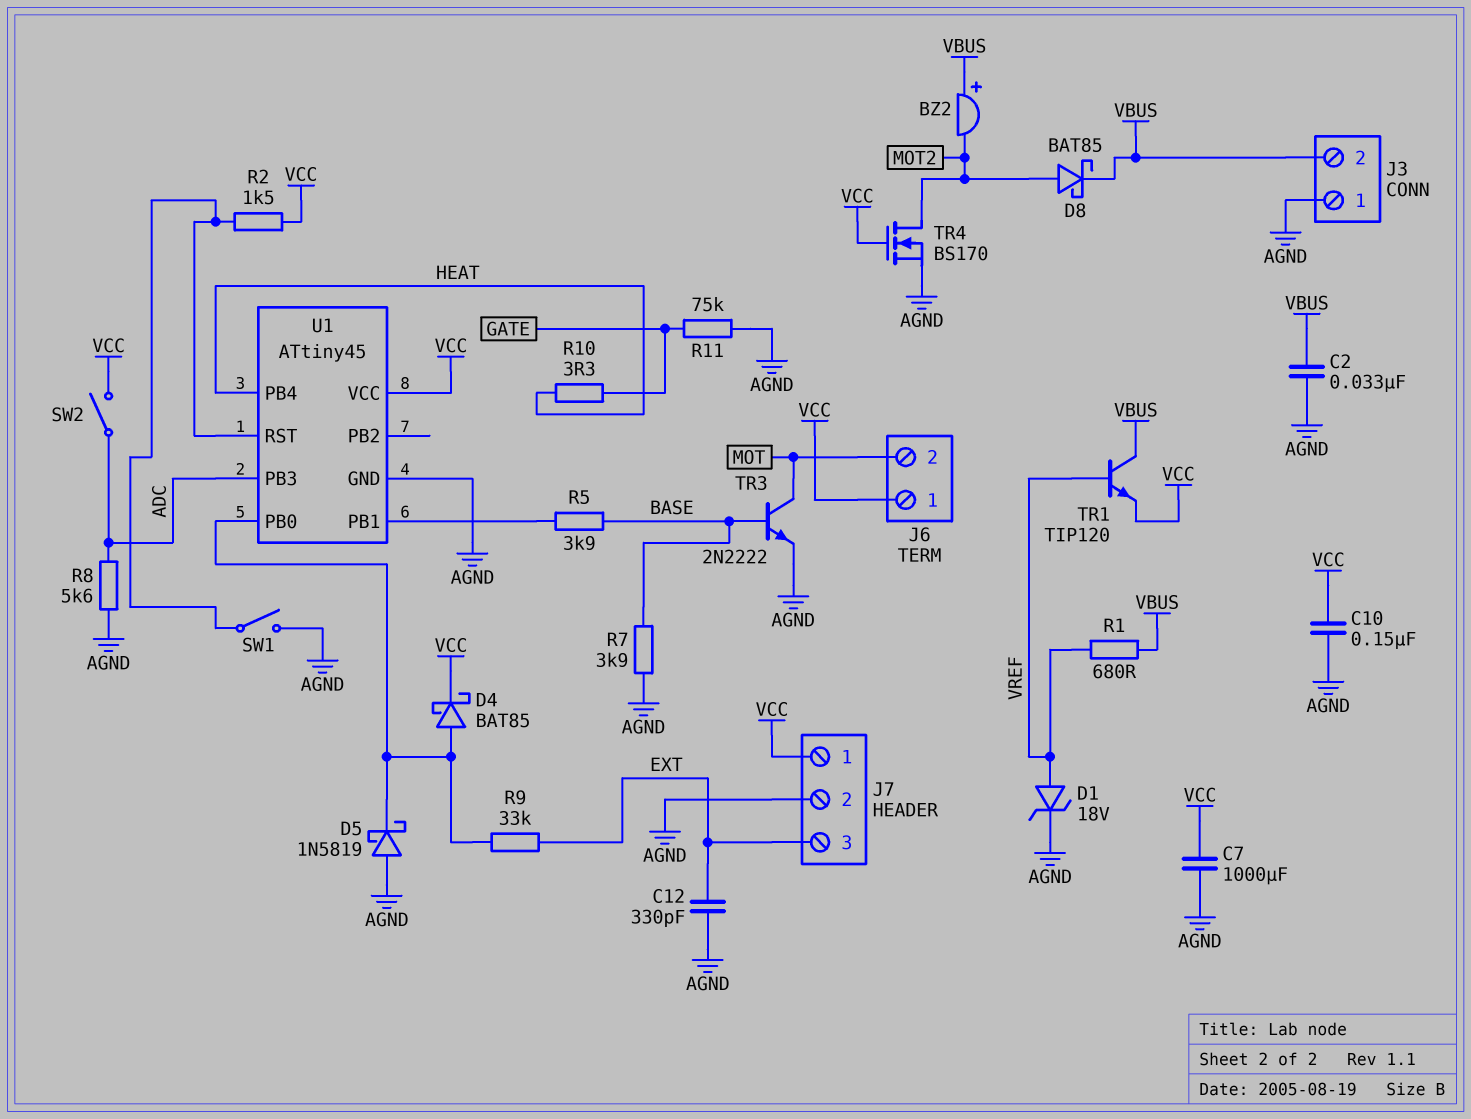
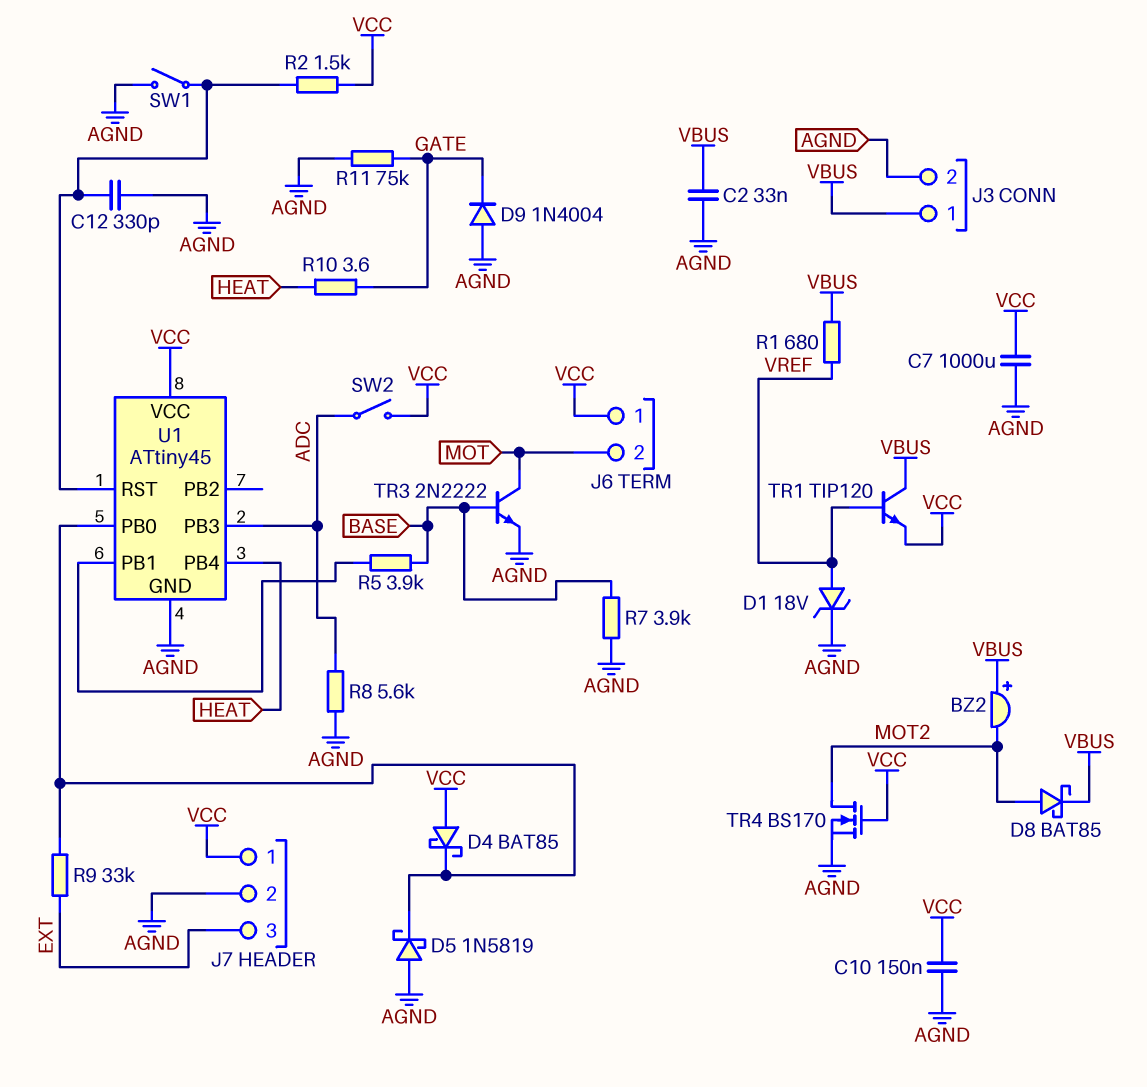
C12: 330pF (AGND, EXT) -> 330pF (AGND, U1/RST)
D4: schottky BAT85 (A U1/PB0, K VCC) -> schottky BAT85 (A VCC, K U1/PB0)
D9: none -> diode 1N4004 (A AGND, K GATE)
J3 pin 1: AGND -> VBUS
J3 pin 2: VBUS -> AGND
R10: 3.3 (GATE, HEAT) -> 3.6 (GATE, HEAT)

